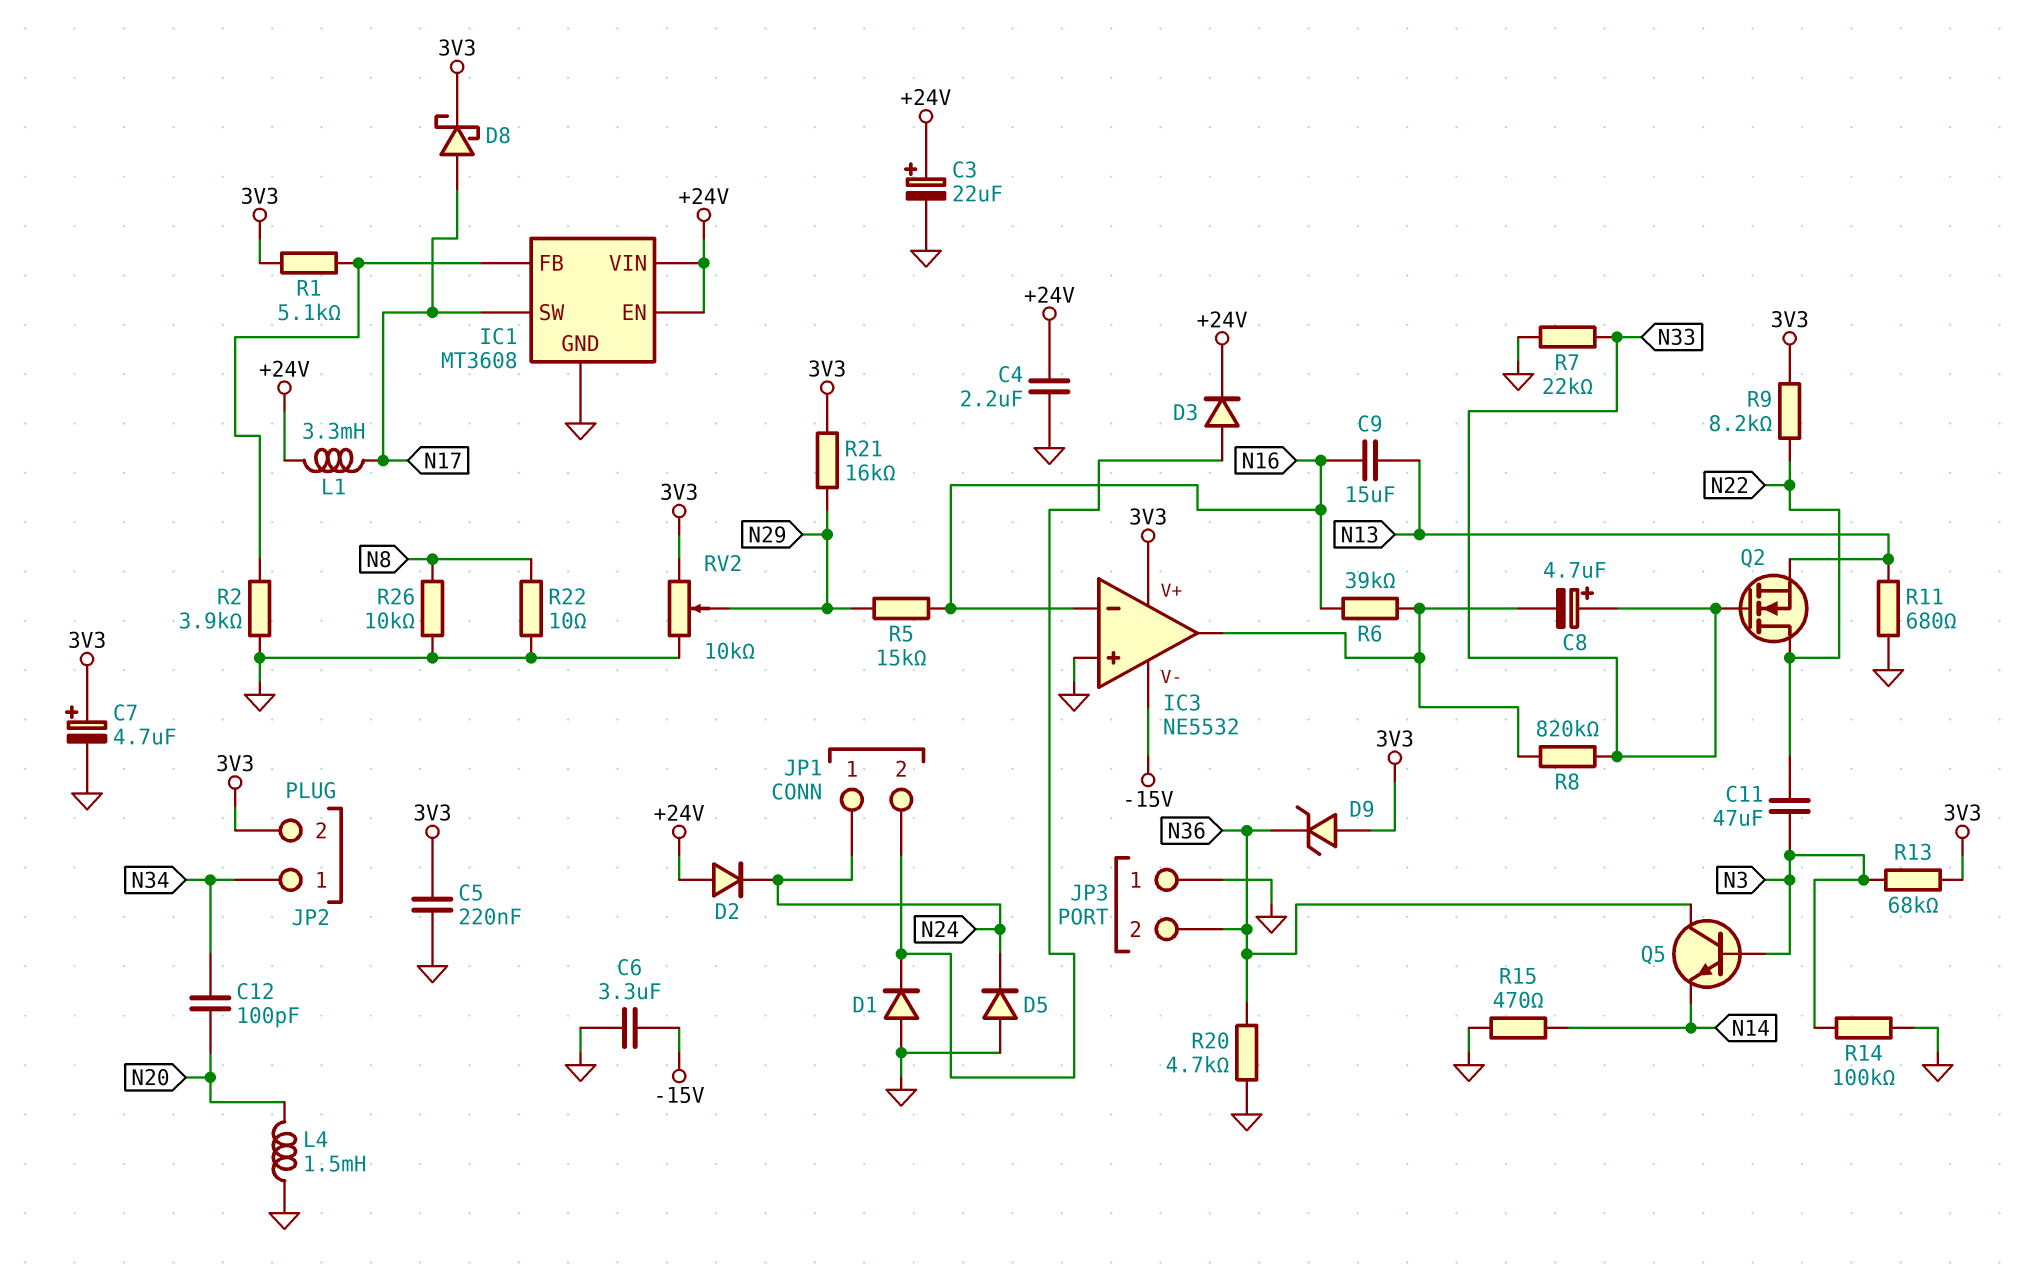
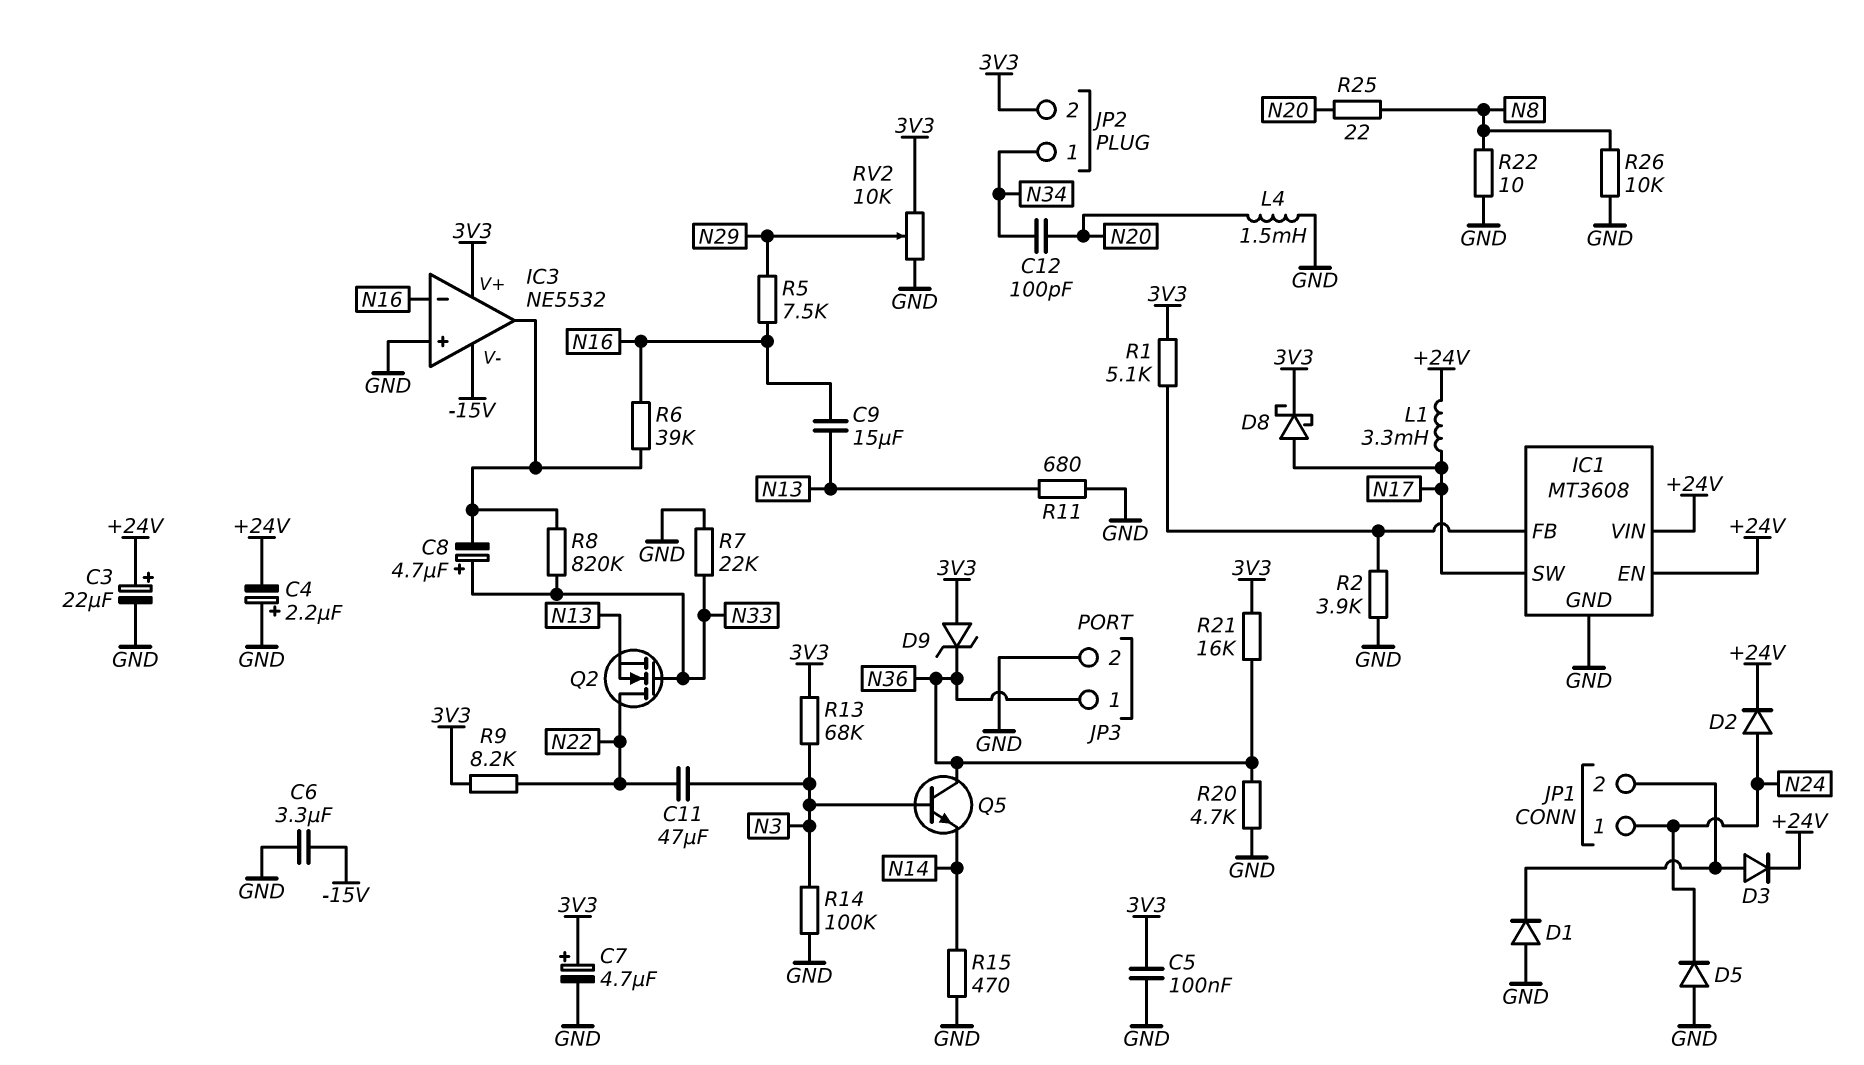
C4: 2.2uF (+24V, GND) -> 2.2uF (plus GND, minus +24V)
C5: 220nF (3V3, GND) -> 100nF (3V3, GND)
D2: diode (A +24V, K N24) -> diode (A N24, K +24V)
JP3 pin 1: GND -> N36
JP3 pin 2: N36 -> GND
R5: 15k (N16, N29) -> 7.5k (N16, N29)
R21: 16k (3V3, N29) -> 16k (3V3, N36)
R25: none -> 22 (N8, N20)

